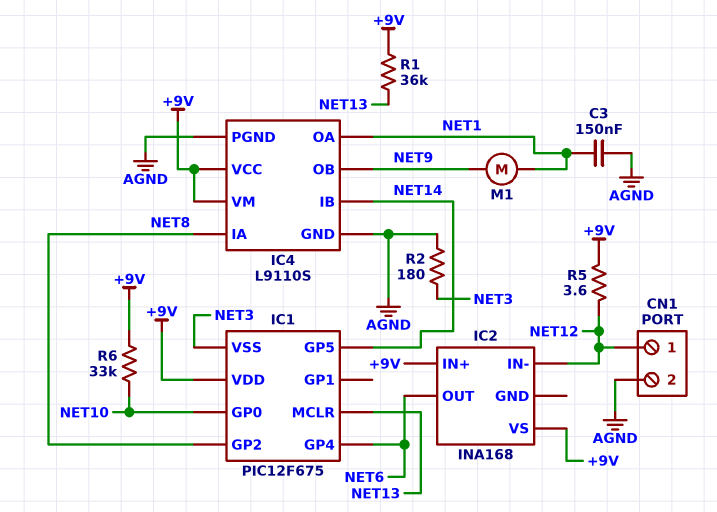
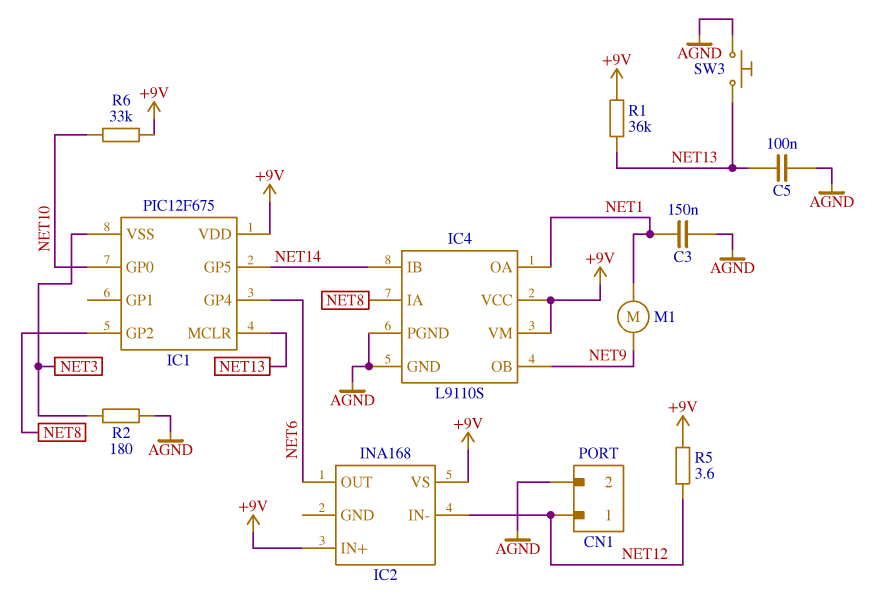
C5: none -> 100nF (AGND, NET13)
SW3: none -> button (AGND, NET13)

